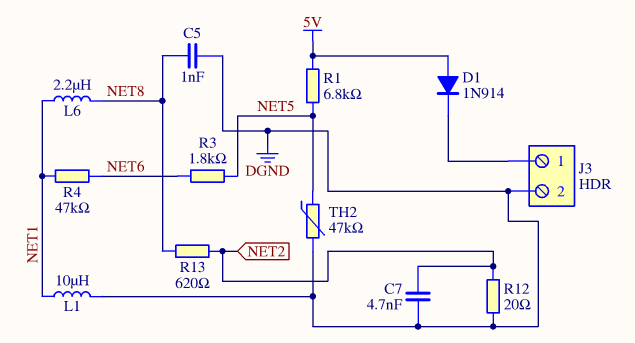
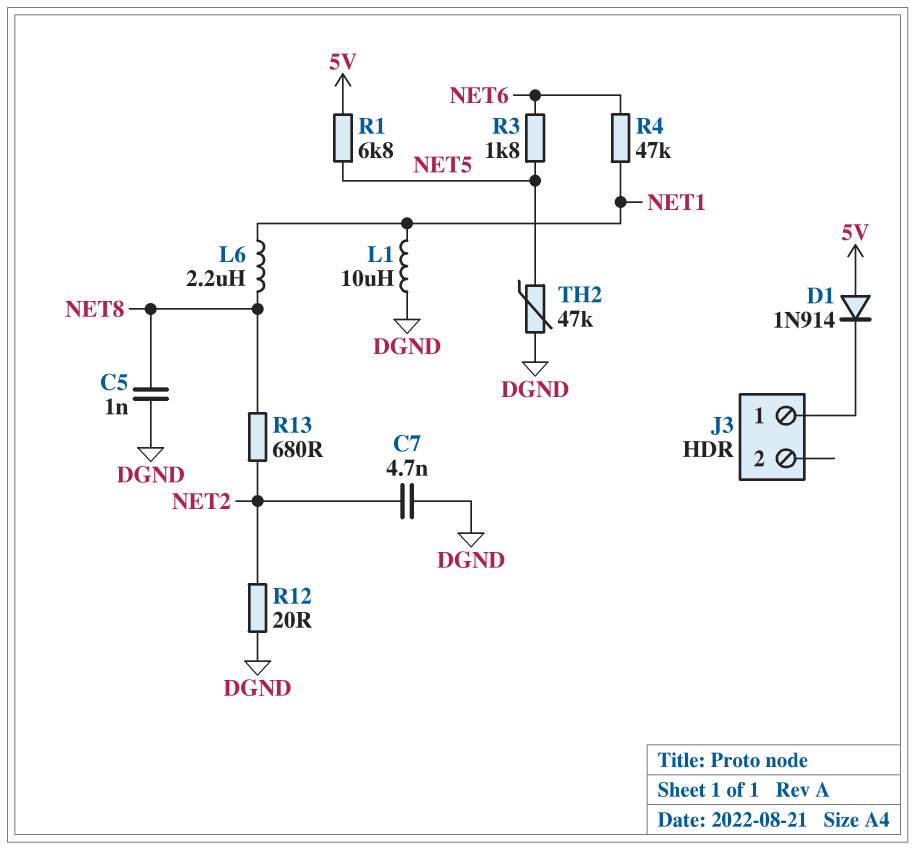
J3 pin 2: DGND -> none
R13: 620 (NET2, NET8) -> 680 (NET2, NET8)

